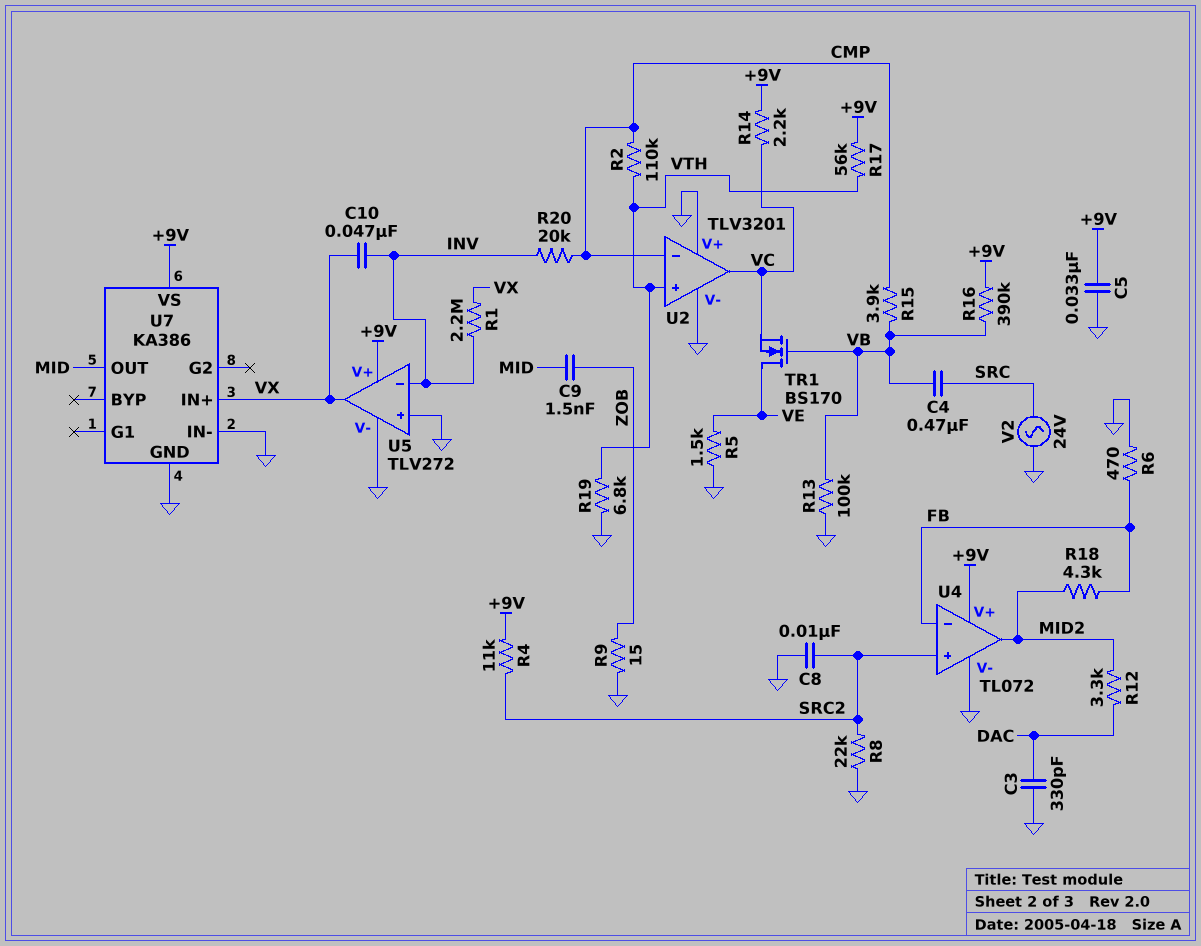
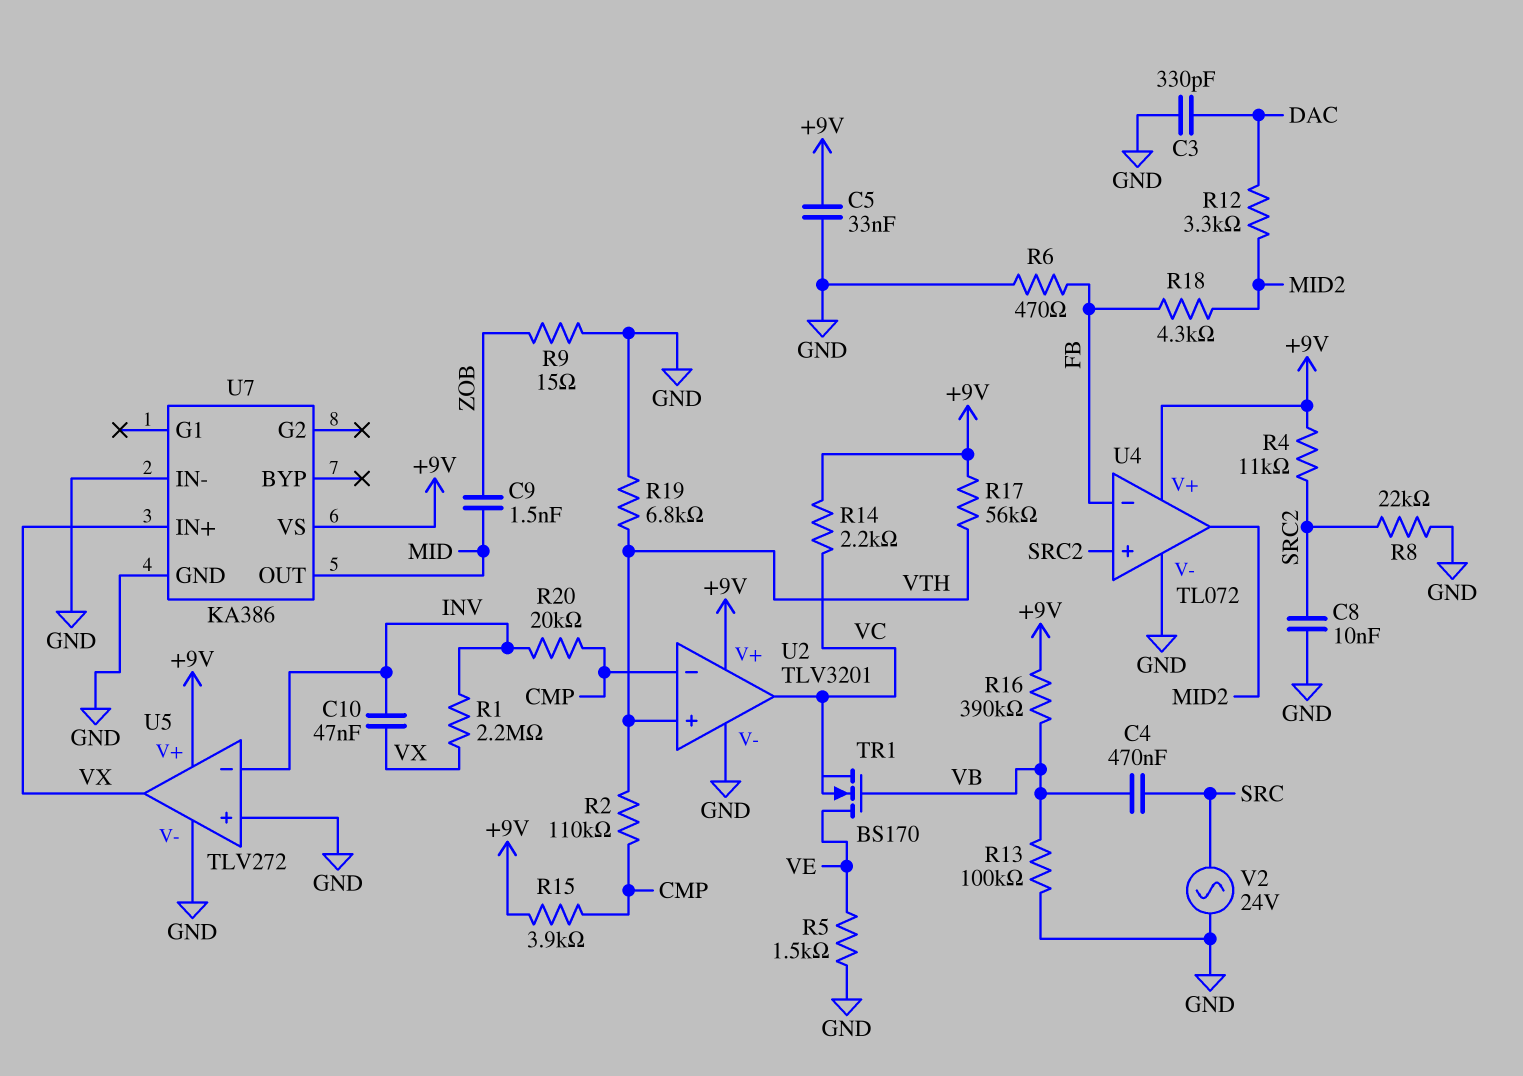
R15: 3.9k (CMP, VB) -> 3.9k (+9V, CMP)
U2 pin V+: GND -> +9V

